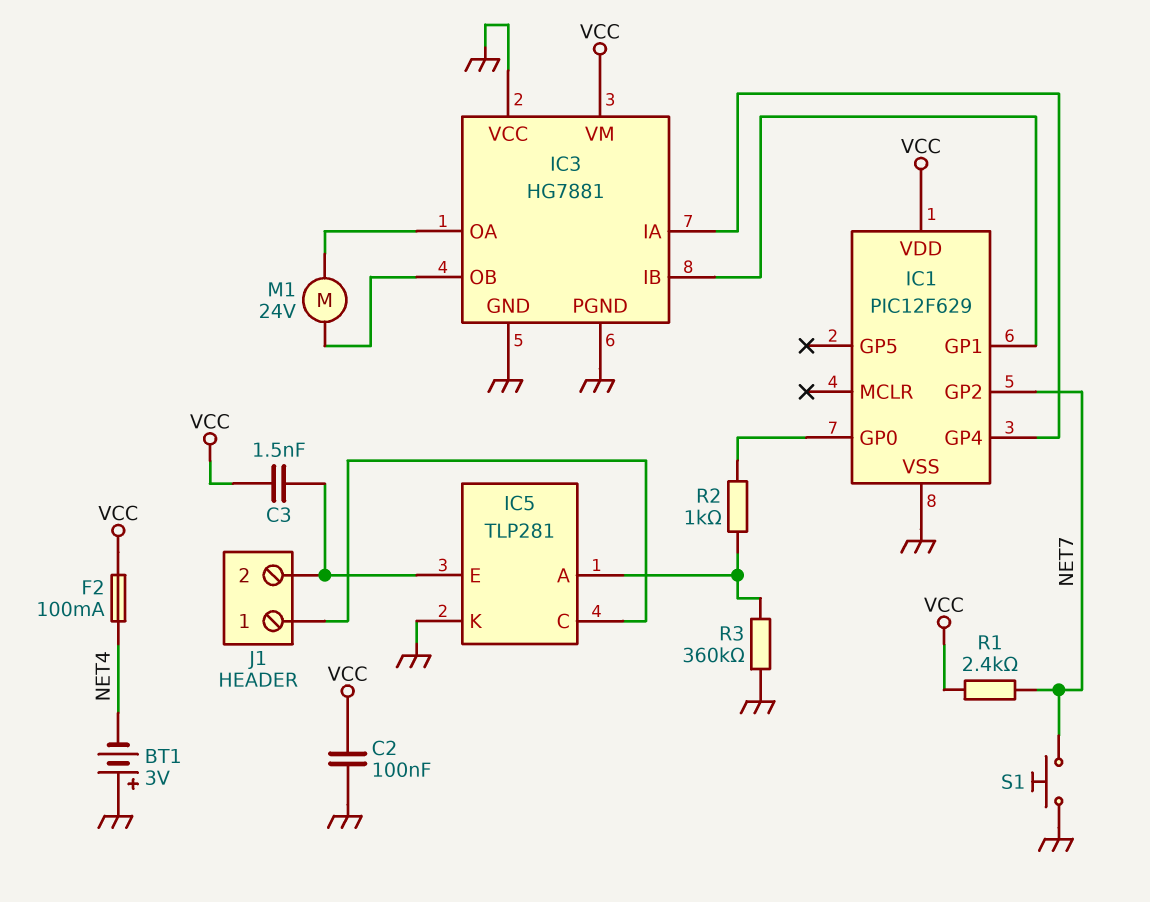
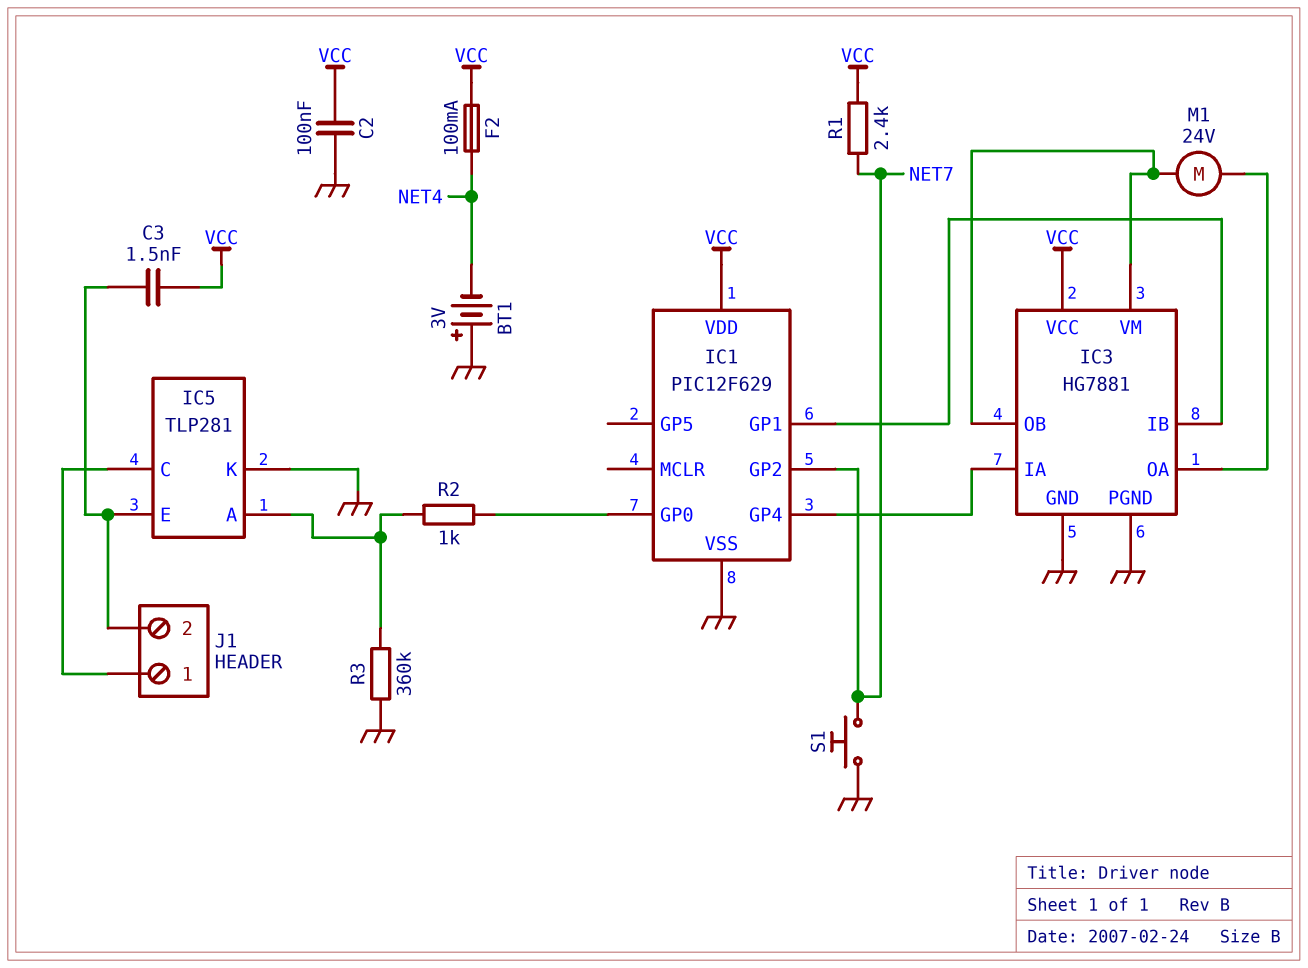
IC3 pin VCC: GND -> VCC
IC3 pin VM: VCC -> IC3/OB

